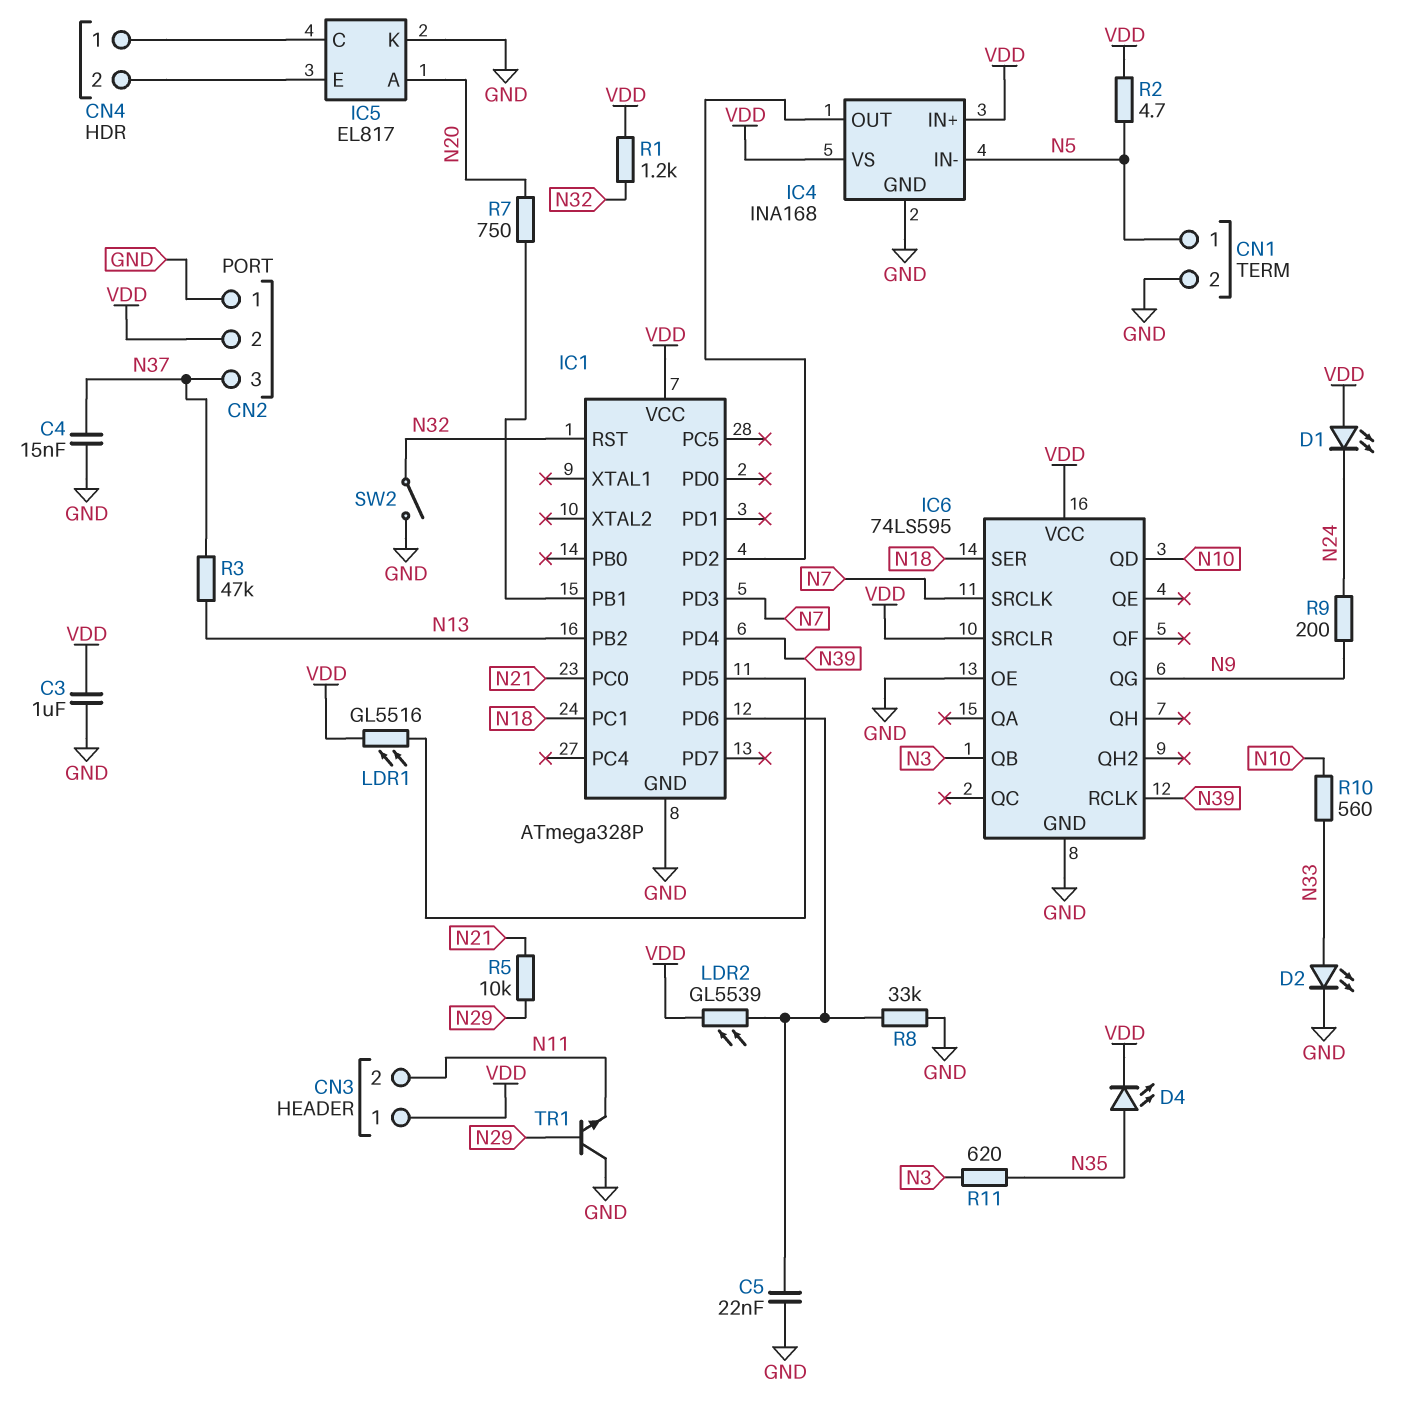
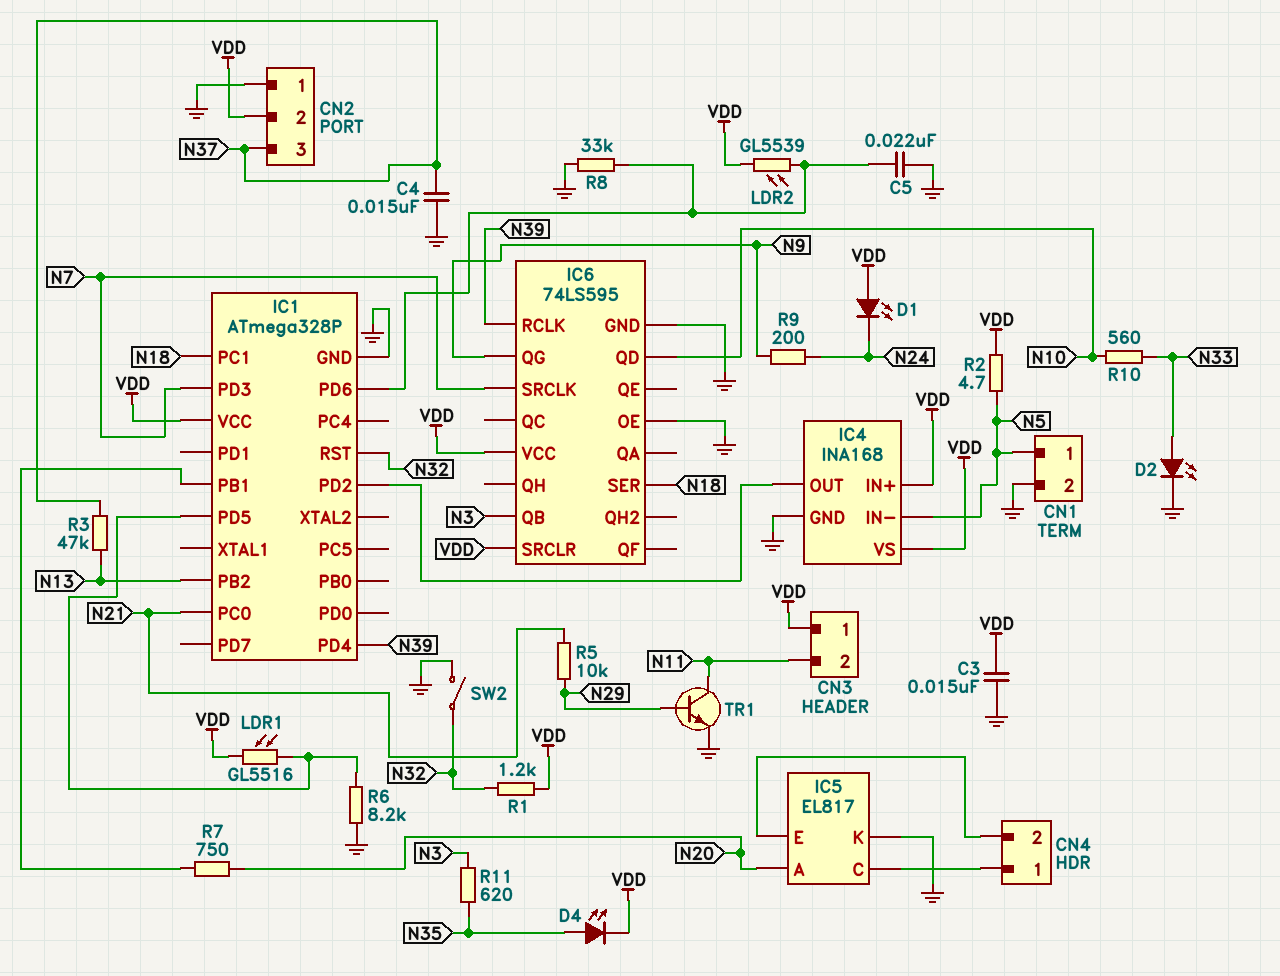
C3: 1uF (GND, VDD) -> 15nF (GND, VDD)
R6: none -> 8.2k (GND, IC1/PD5)
TR1: NPN (B N29, C GND, E N11) -> NPN (B N29, C N11, E GND)

